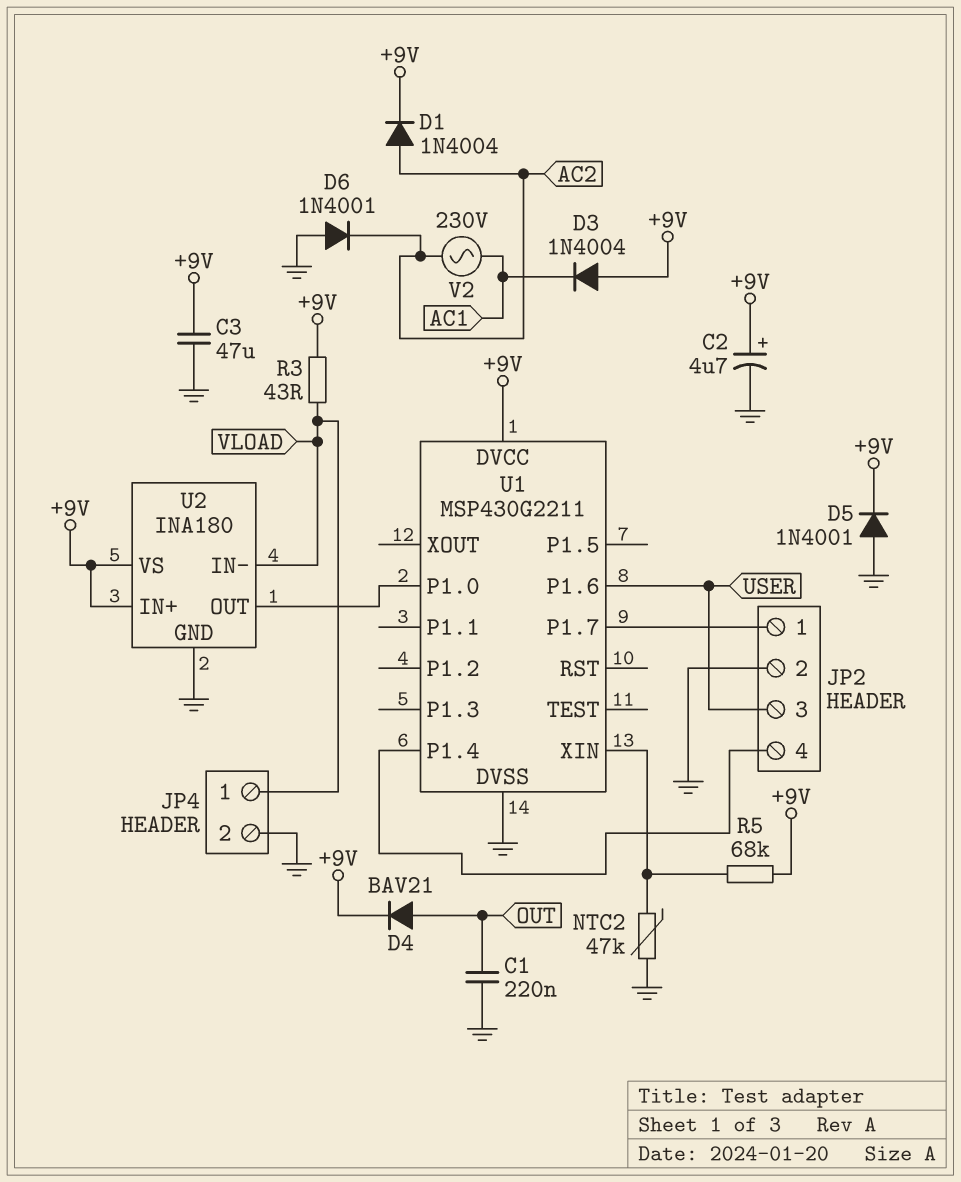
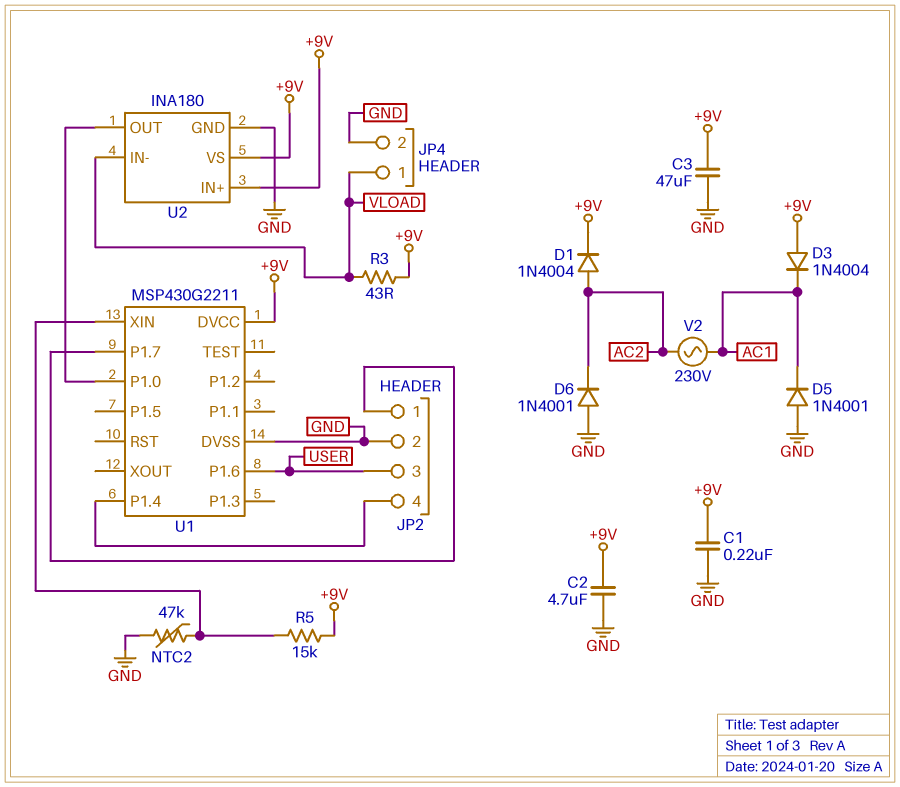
C1: 220nF (GND, OUT) -> 220nF (+9V, GND)
C2: 4.7uF (plus +9V, minus GND) -> 4.7uF (+9V, GND)
D4: diode BAV21 (A OUT, K +9V) -> none
D5: diode 1N4001 (A GND, K +9V) -> diode 1N4001 (A GND, K AC1)
R5: 68k (+9V, U1/XIN) -> 15k (+9V, U1/XIN)

